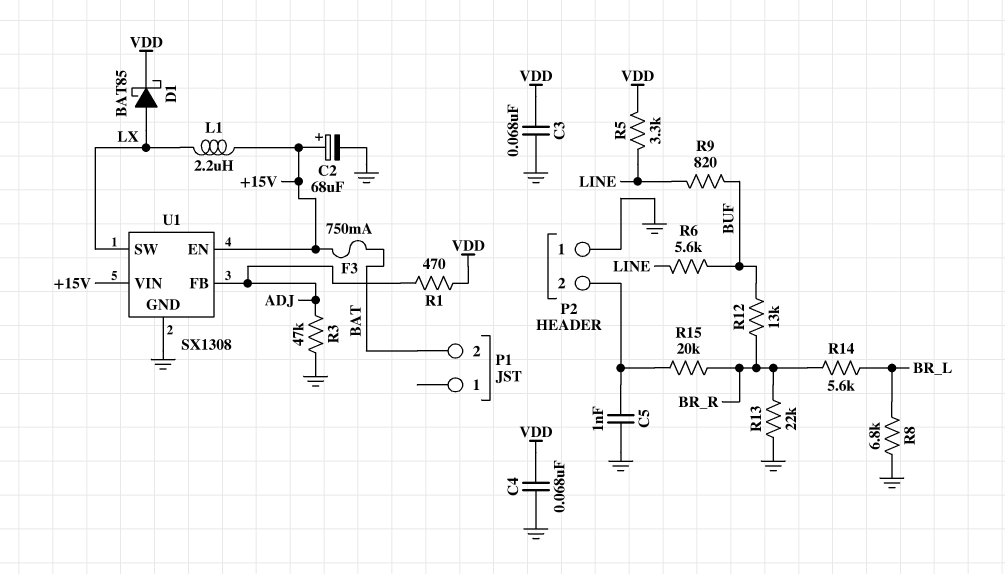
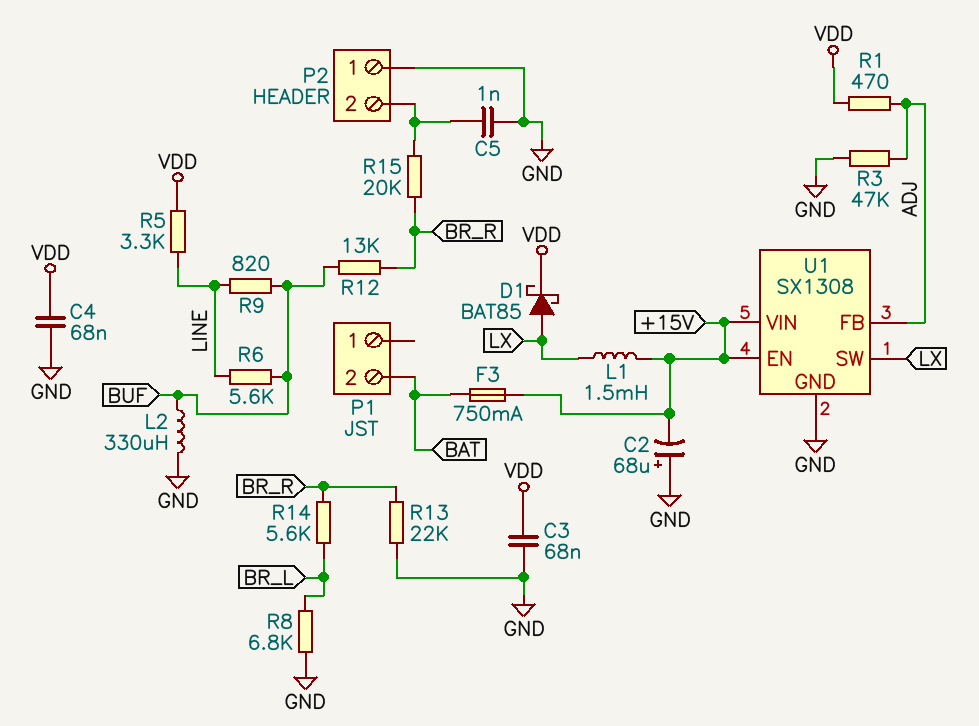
C2: 68uF (plus +15V, minus GND) -> 68uF (plus GND, minus +15V)
L1: 2.2uH (+15V, LX) -> 1.5mH (+15V, LX)
L2: none -> 330uH (BUF, GND)

